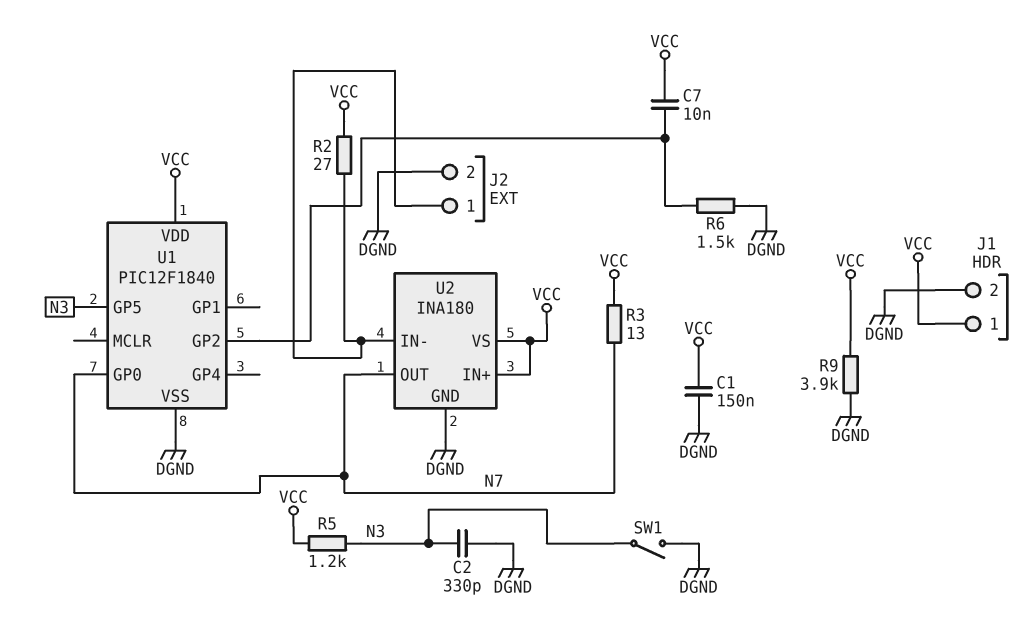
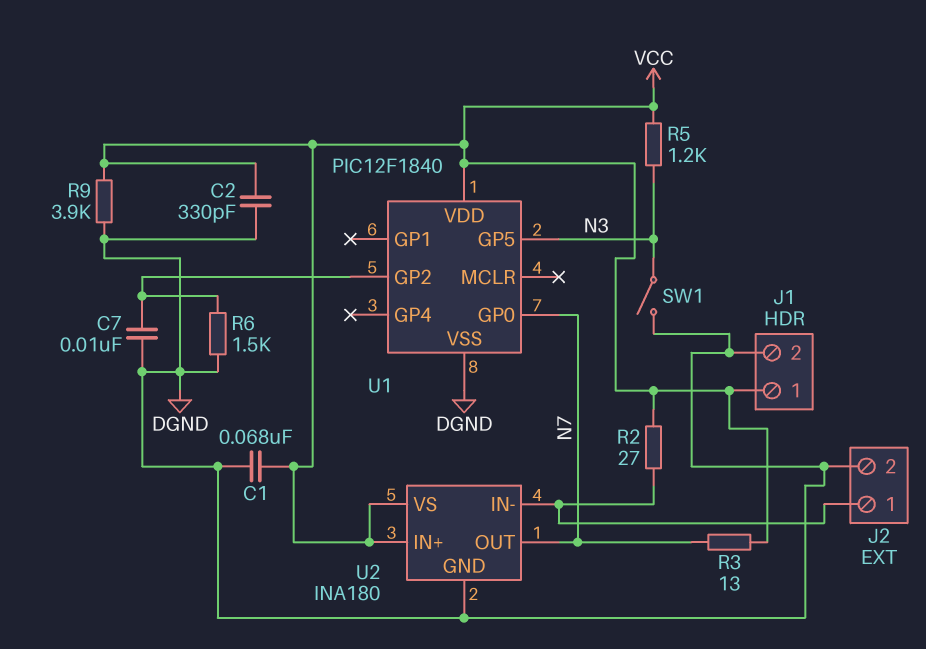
C1: 150nF (DGND, VCC) -> 68nF (DGND, VCC)
C2: 330pF (DGND, N3) -> 330pF (DGND, VCC)
C7: 10nF (U1/GP2, VCC) -> 10nF (DGND, U1/GP2)

